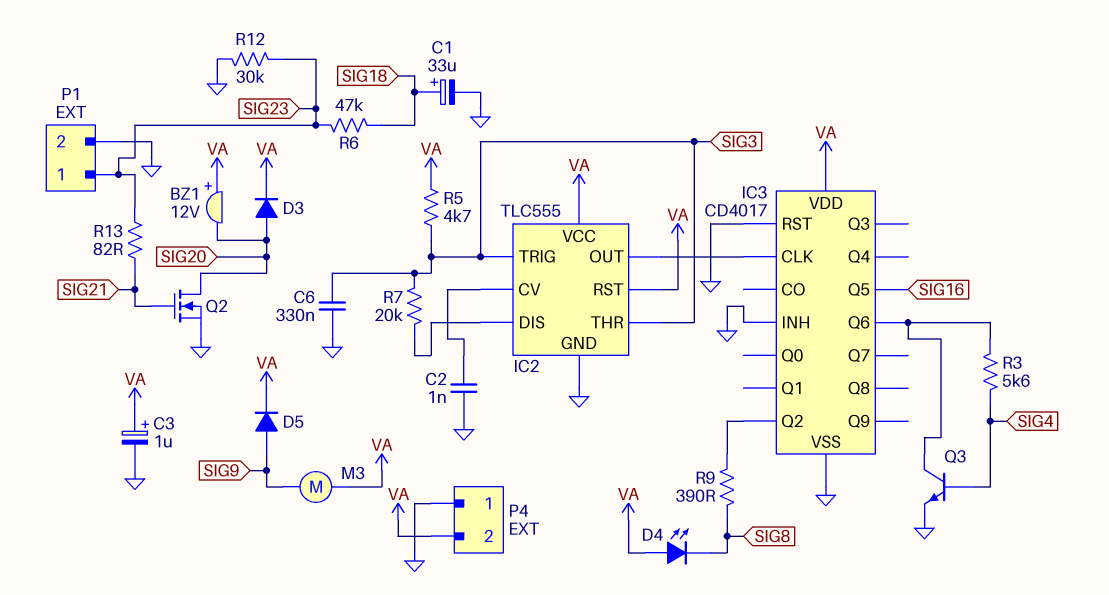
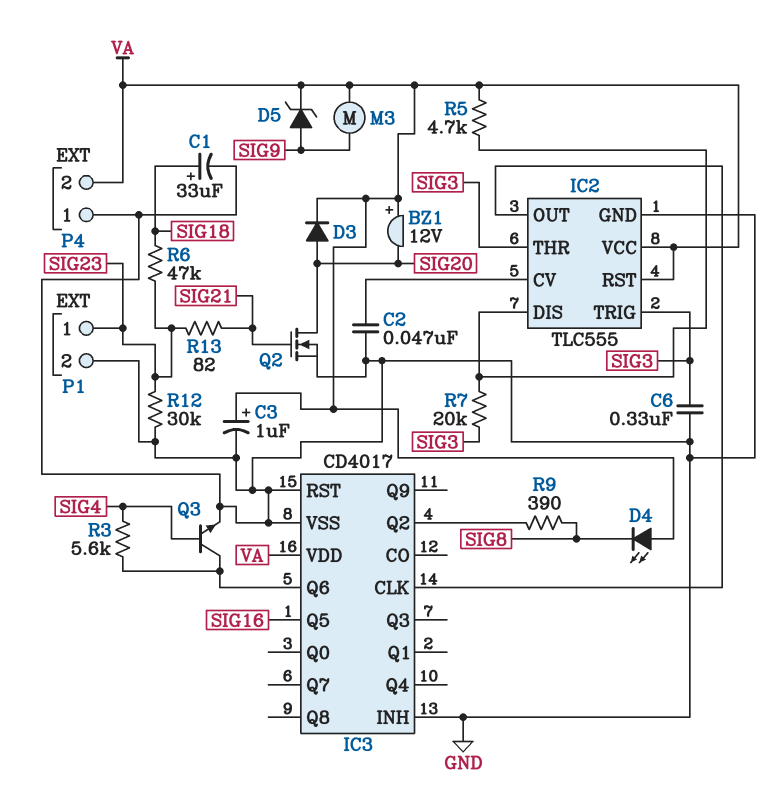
C2: 1nF (GND, IC2/CV) -> 47nF (GND, IC2/CV)
D5: diode (A SIG9, K VA) -> zener (A SIG9, K VA)
R5: 4.7k (SIG3, VA) -> 4.7k (IC2/DIS, VA)

